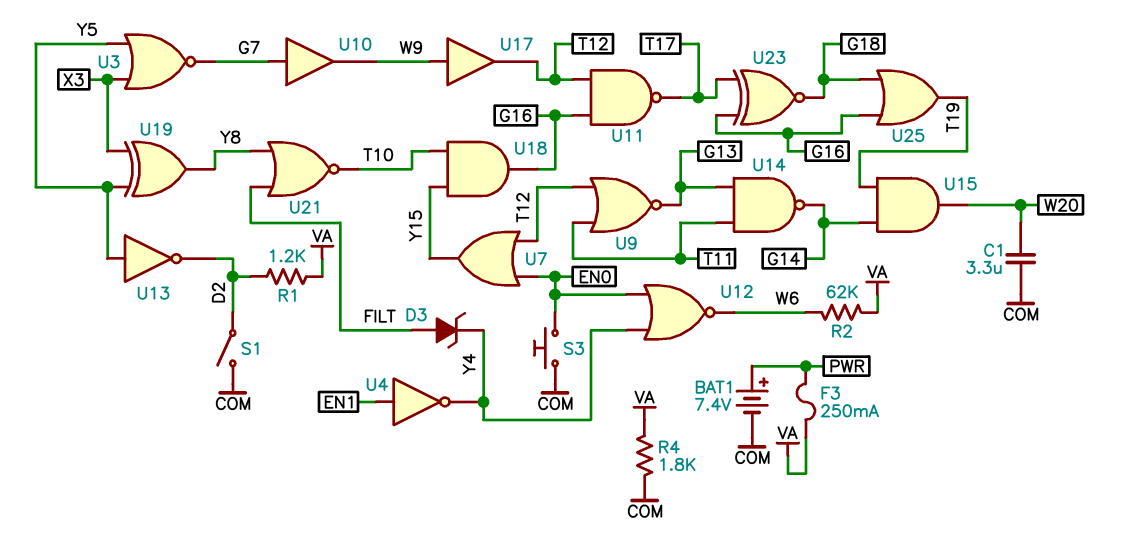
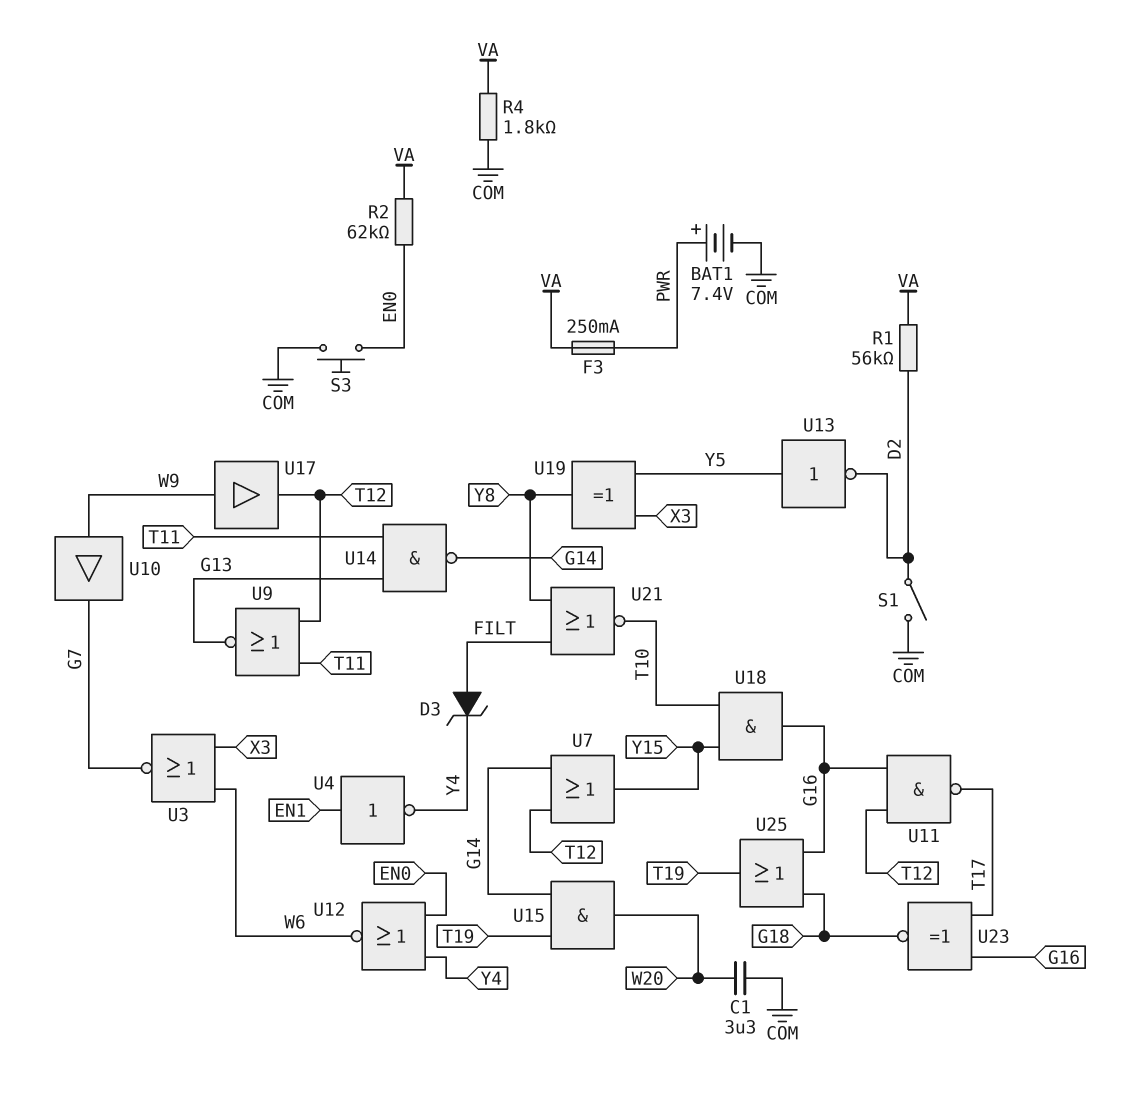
R1: 1.2k (D2, VA) -> 56k (D2, VA)
R2: 62k (VA, W6) -> 62k (EN0, VA)
U3: NOR (in X3, in Y5, out G7) -> NOR (in W6, in X3, out G7)
U7: OR (in EN0, in T12, out Y15) -> OR (in G14, in T12, out Y15)
U10: buffer (in G7, out W9) -> buffer (in W9, out G7)

